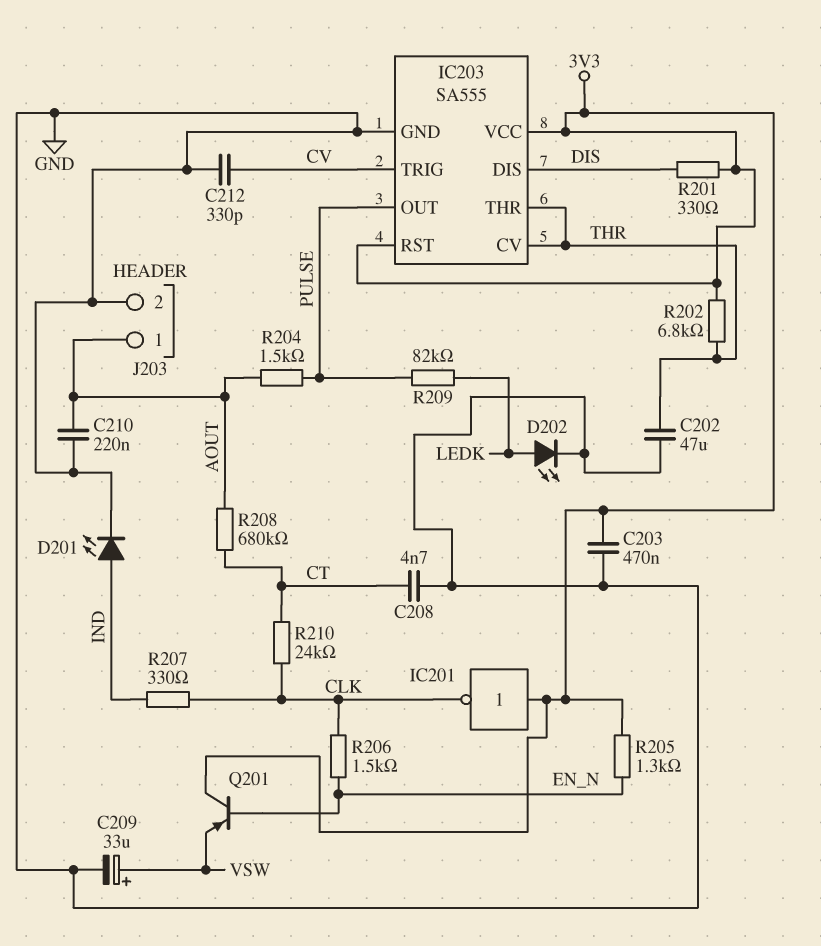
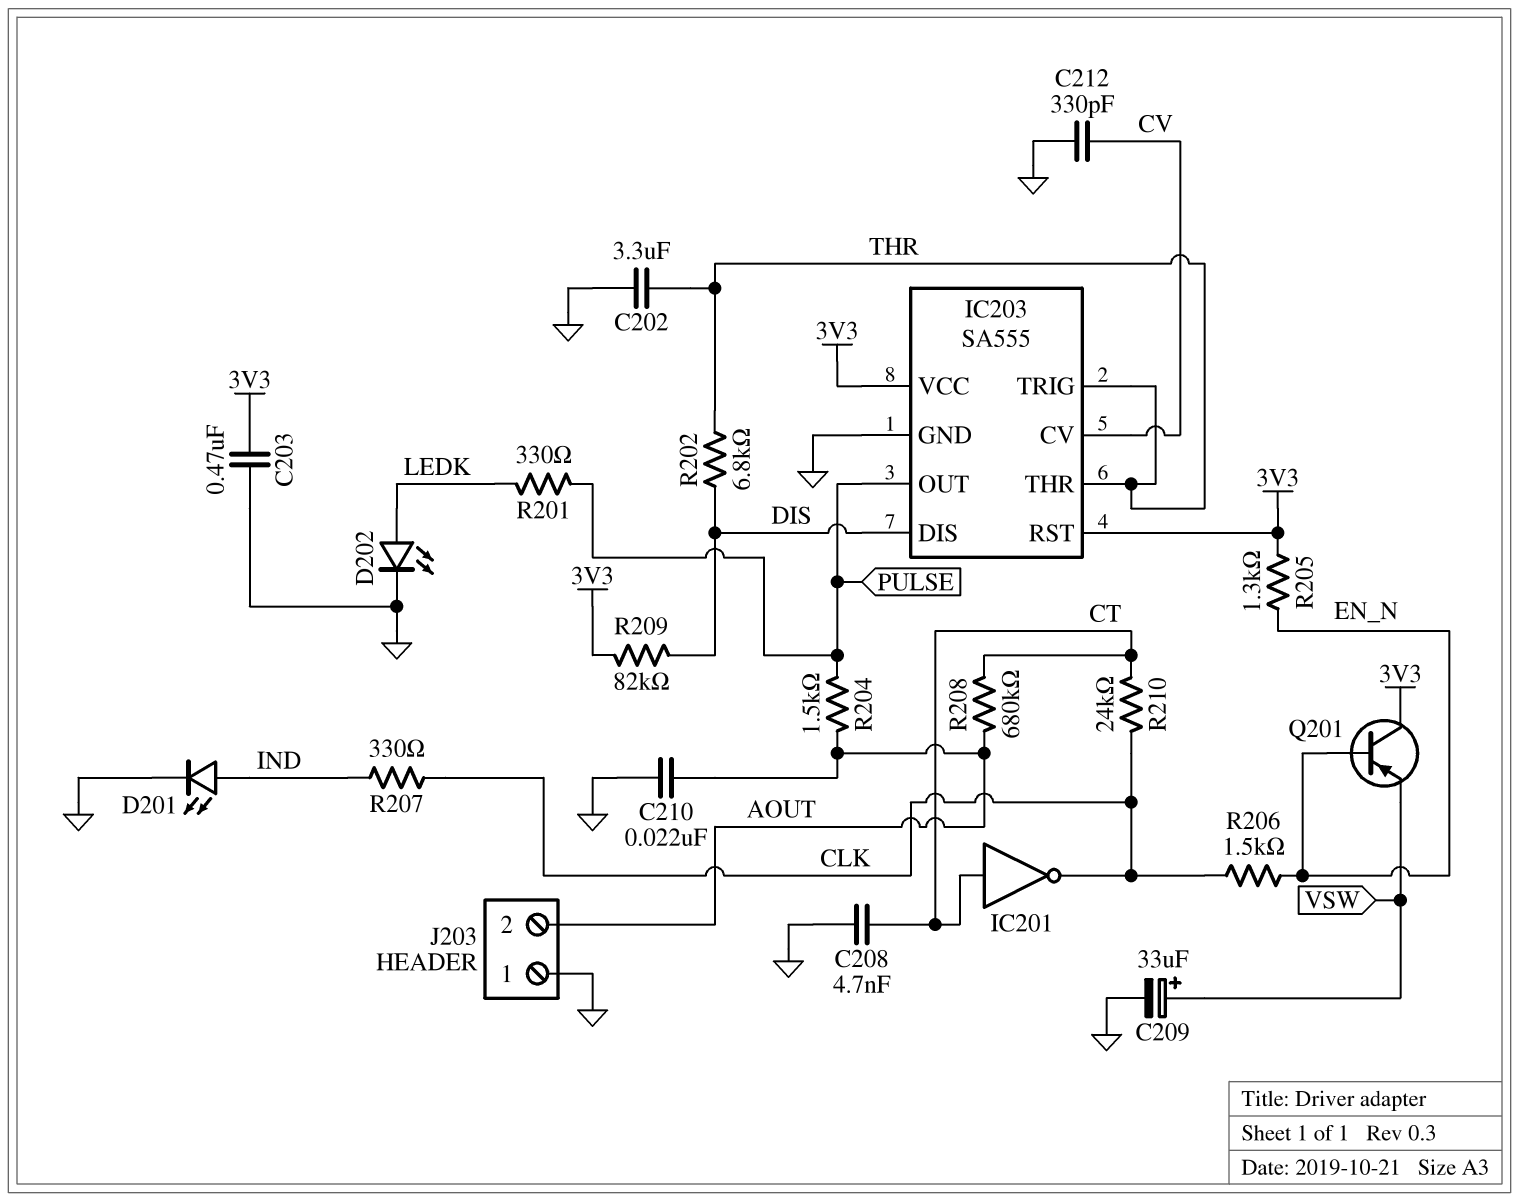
C202: 47uF (GND, THR) -> 3.3uF (GND, THR)
C210: 220nF (AOUT, GND) -> 22nF (AOUT, GND)
IC201: NOT (in 3V3, out CLK) -> NOT (in CT, out CLK)
IC203 pin CV: THR -> CV
IC203 pin TRIG: CV -> THR
J203 pin 1: AOUT -> GND
J203 pin 2: GND -> AOUT
R201: 330 (3V3, DIS) -> 330 (LEDK, PULSE)
R202: 6.8k (3V3, THR) -> 6.8k (DIS, THR)
R209: 82k (LEDK, PULSE) -> 82k (3V3, DIS)

